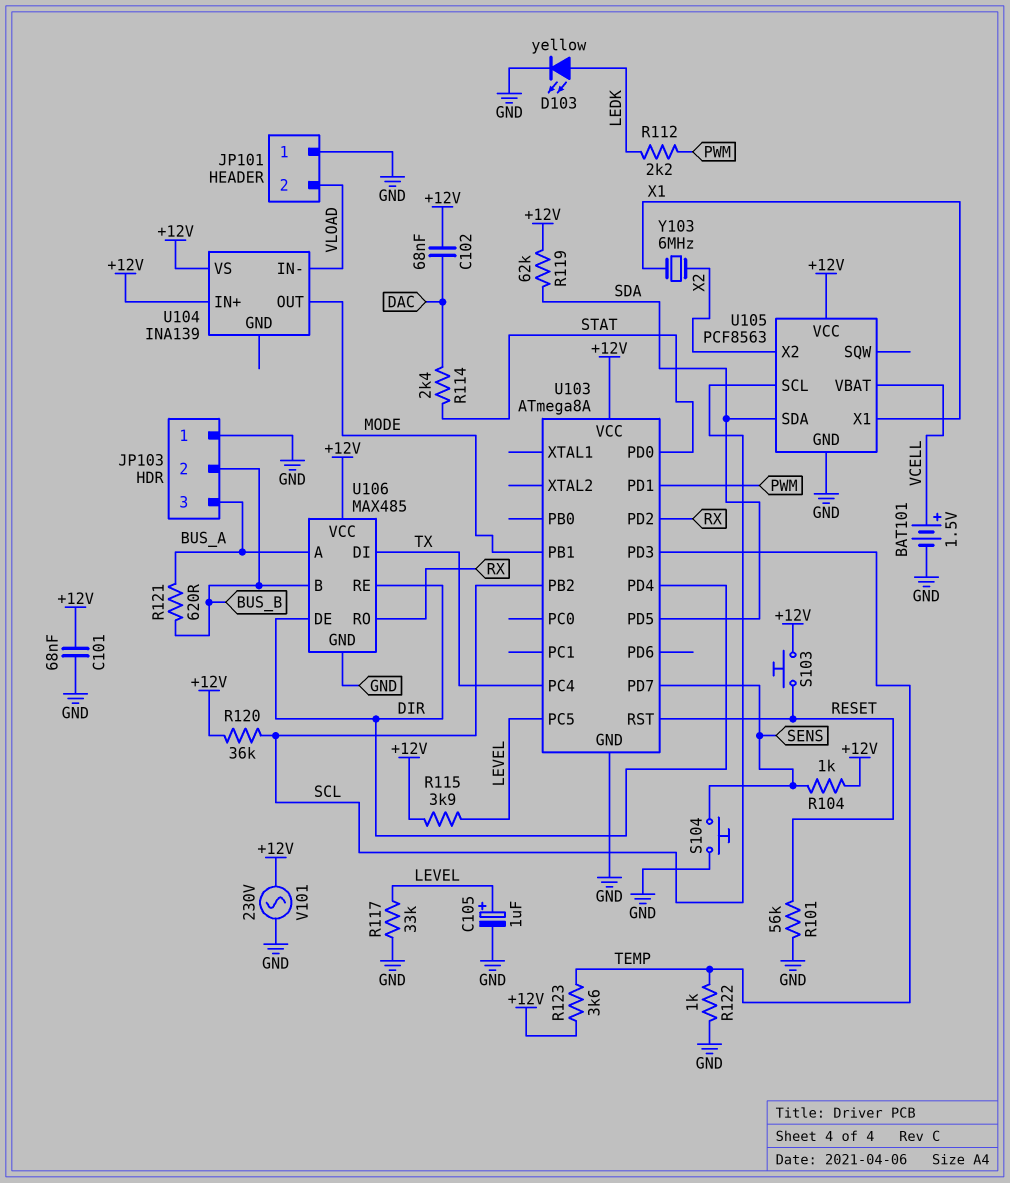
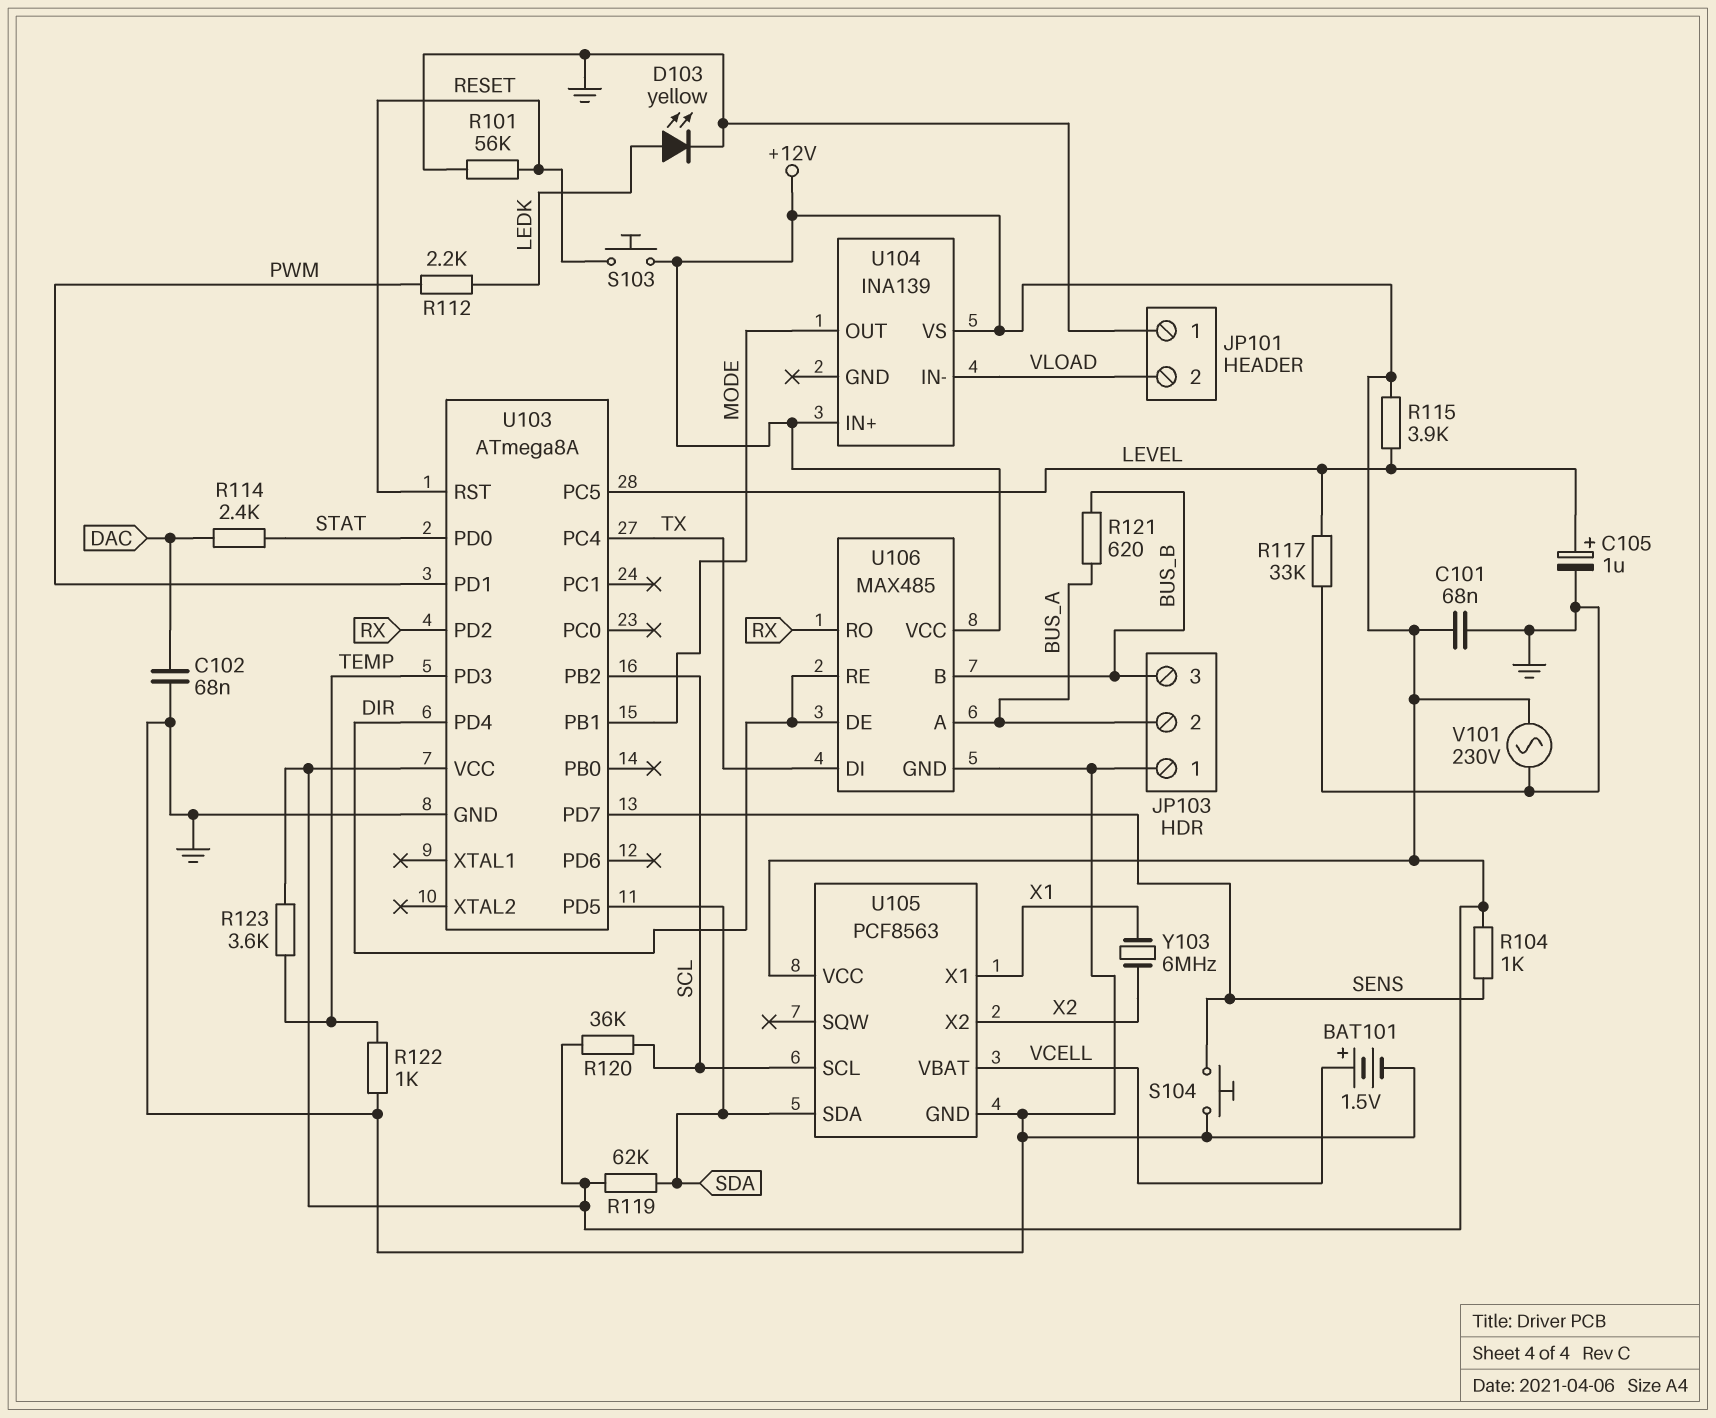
C102: 68nF (+12V, DAC) -> 68nF (DAC, GND)
JP103 pin 2: BUS_B -> BUS_A
JP103 pin 3: BUS_A -> BUS_B

